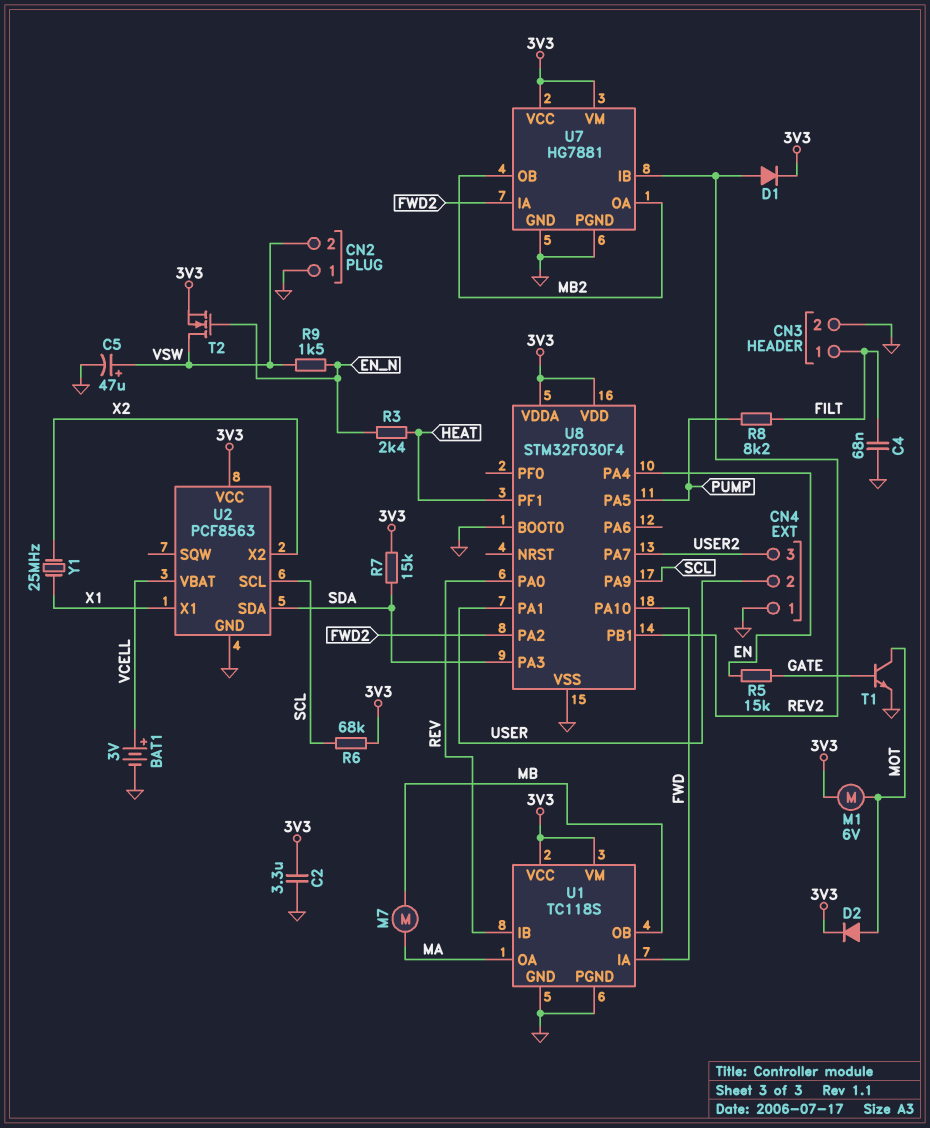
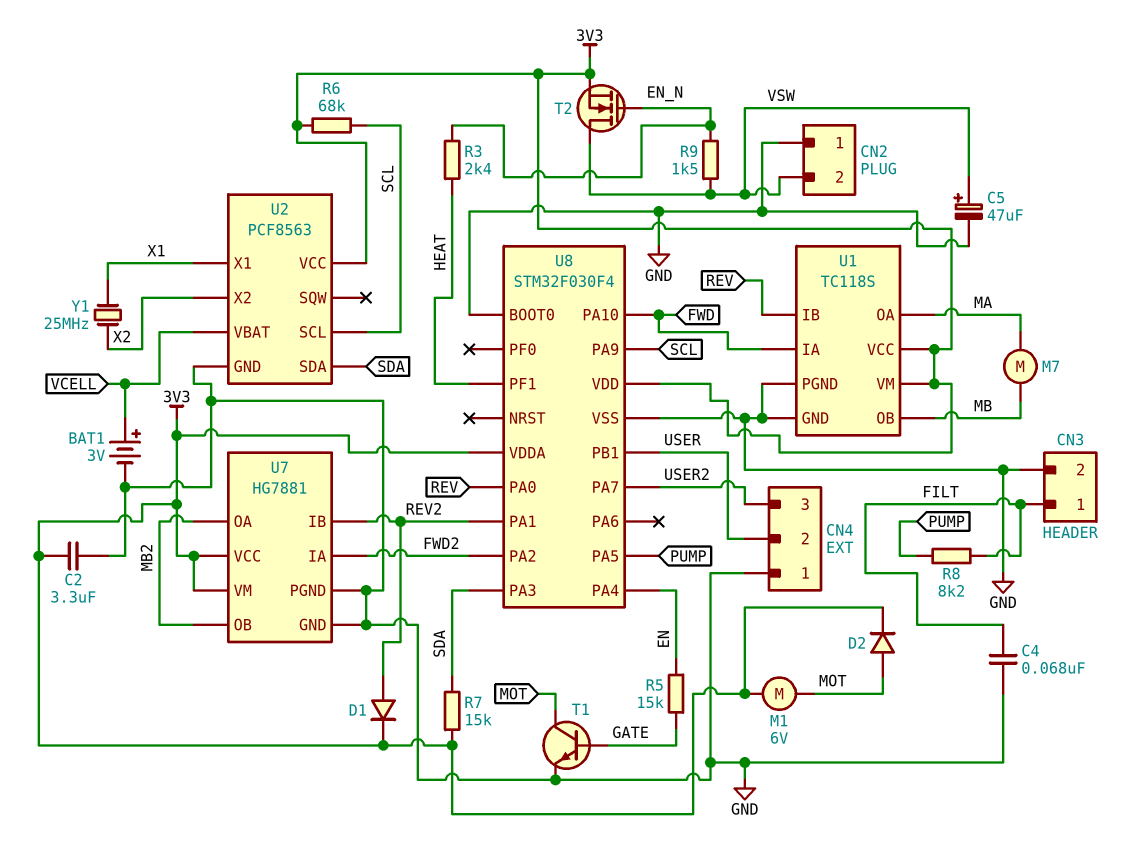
U8 pin PA1: USER -> REV2
U8 pin PB1: REV2 -> USER

